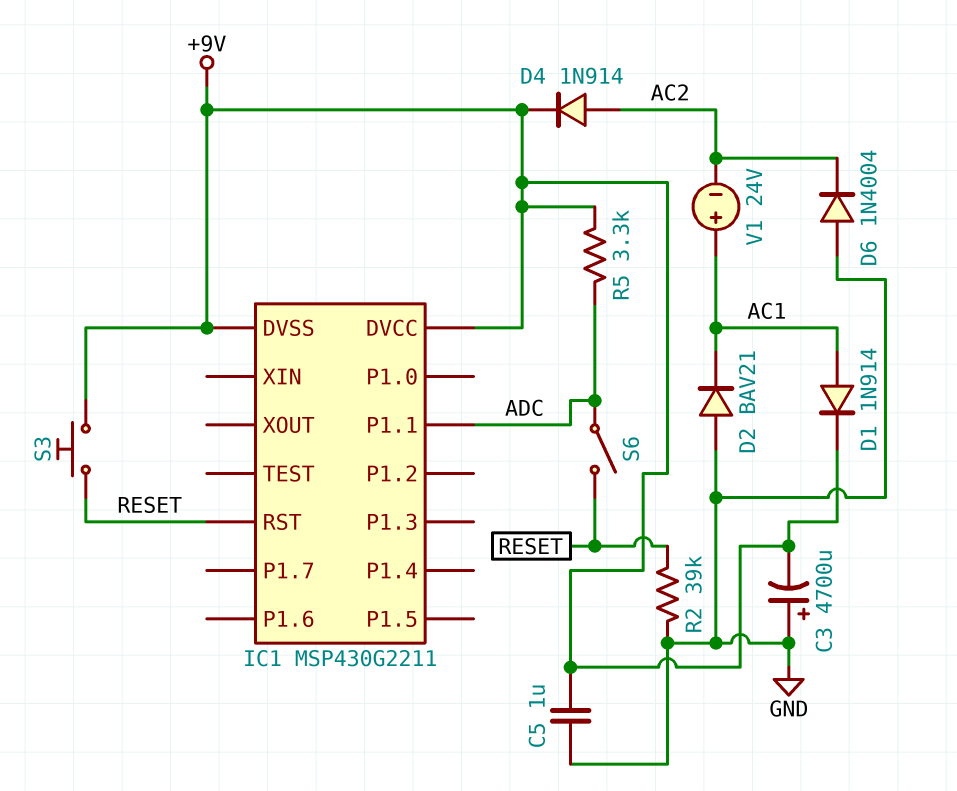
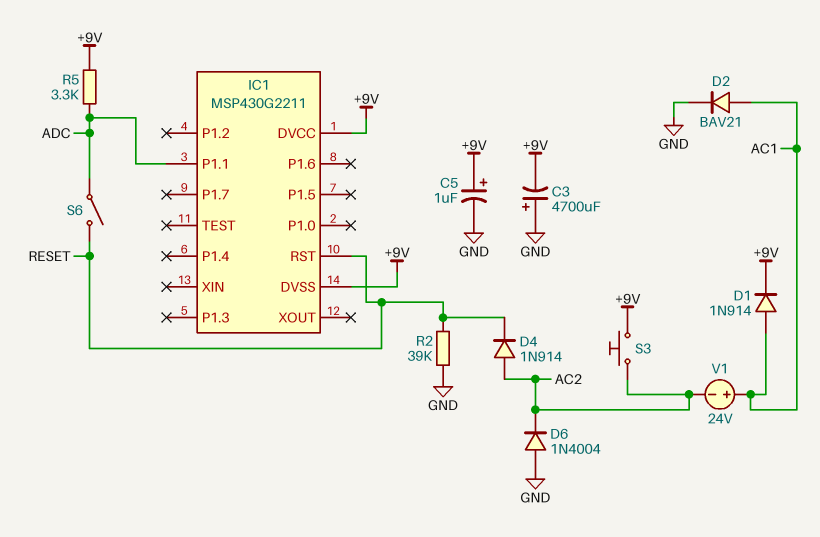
C5: 1uF (+9V, GND) -> 1uF (plus +9V, minus GND)
D2: diode BAV21 (A GND, K AC1) -> diode BAV21 (A AC1, K GND)
D4: diode 1N914 (A AC2, K +9V) -> diode 1N914 (A AC2, K RESET)
S3: button (+9V, RESET) -> button (+9V, AC2)

